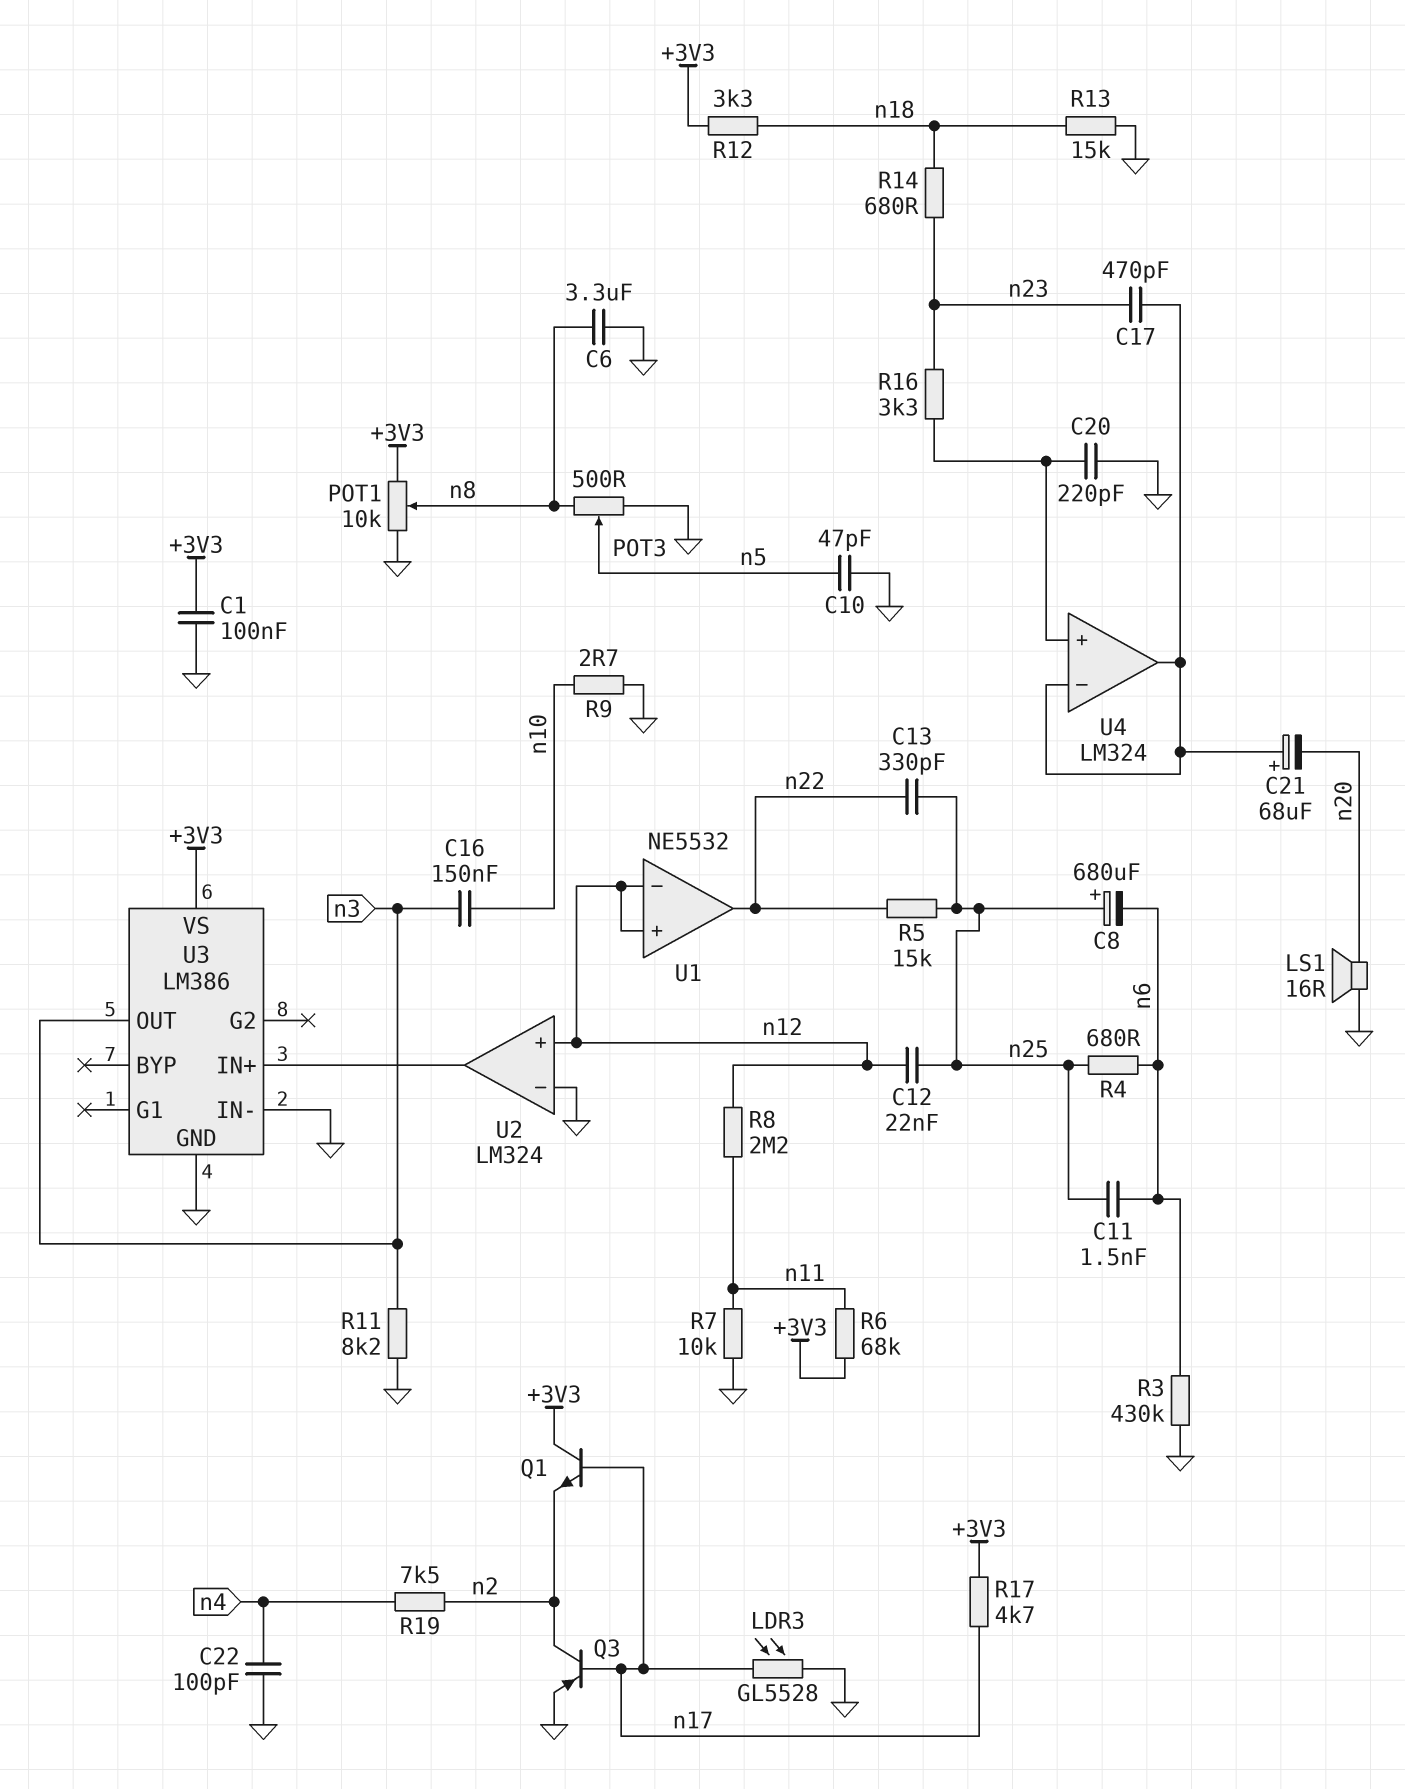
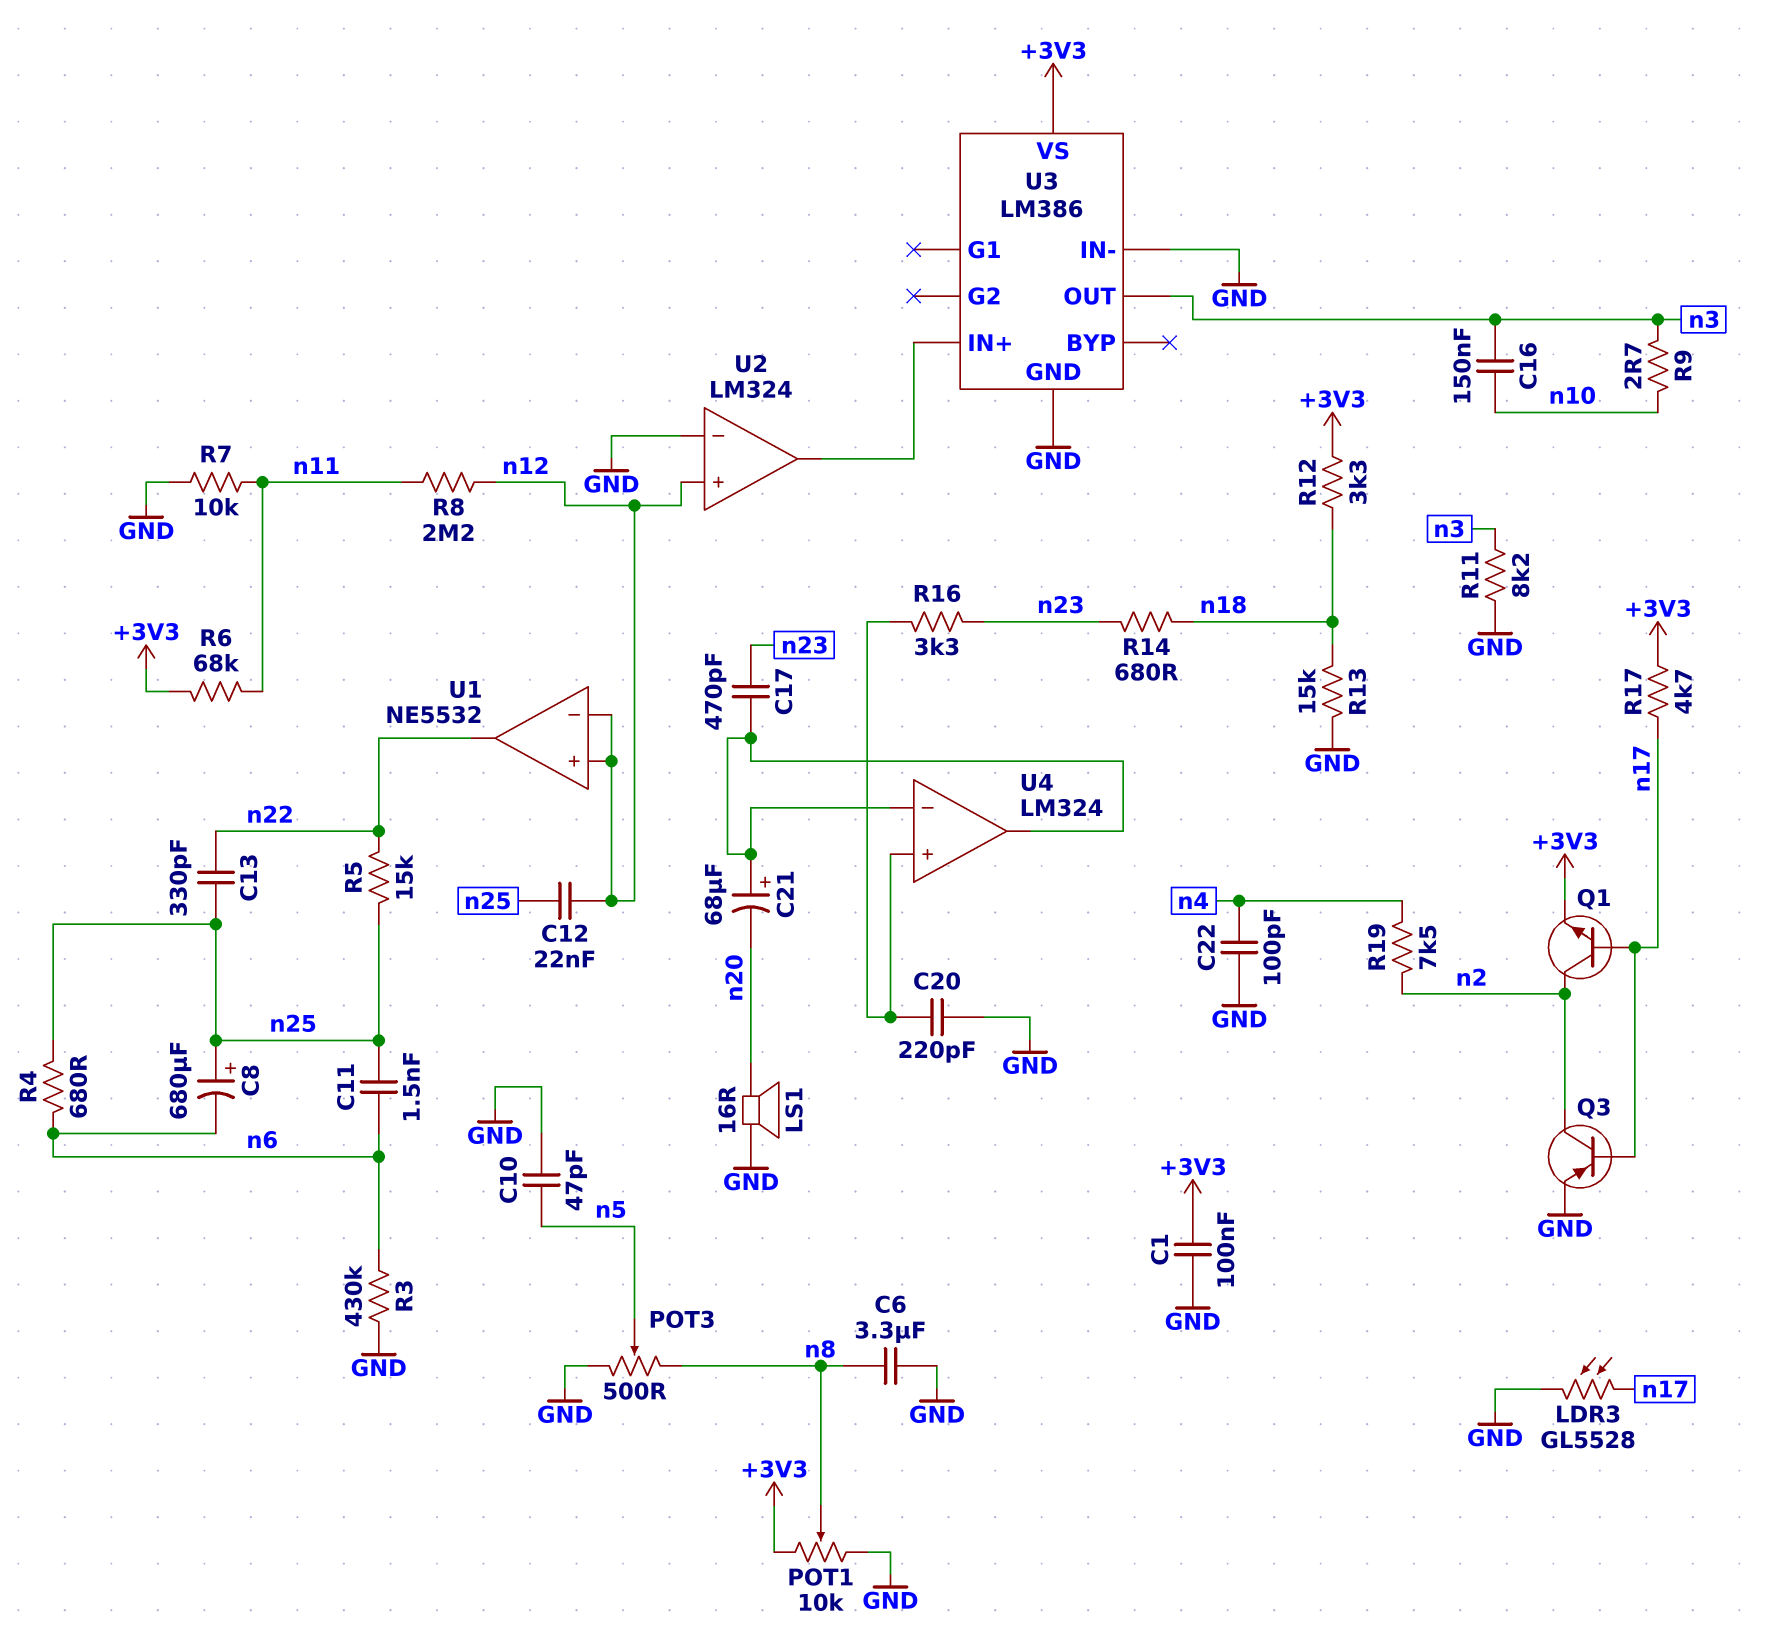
Q1: NPN (B n17, C +3V3, E n2) -> NPN (B n17, C n2, E +3V3)
R9: 2.7 (GND, n10) -> 2.7 (n3, n10)

